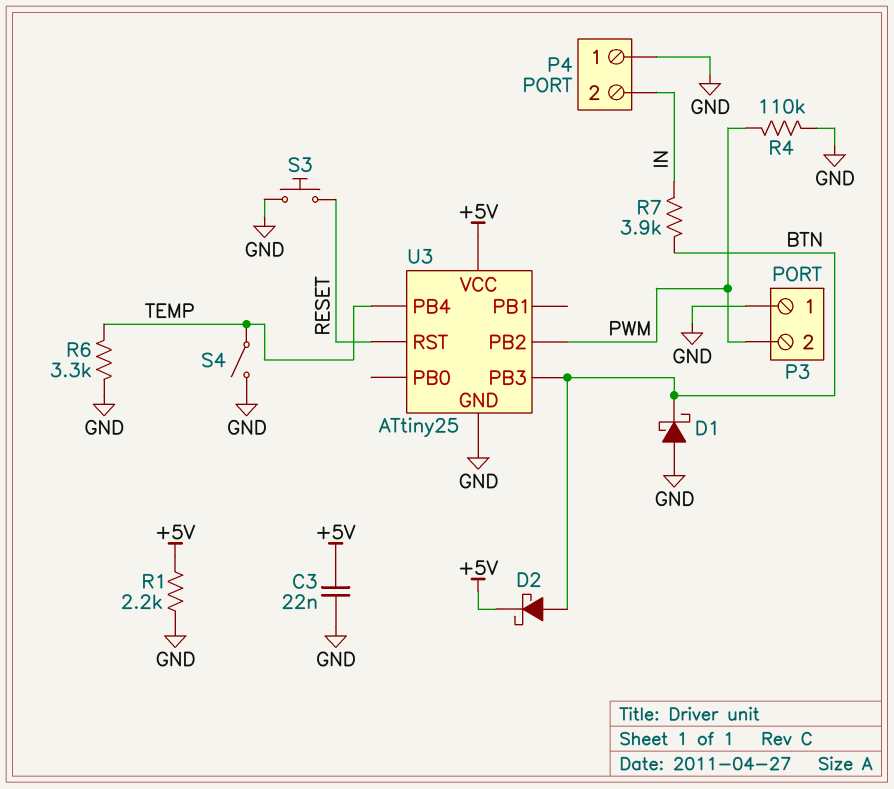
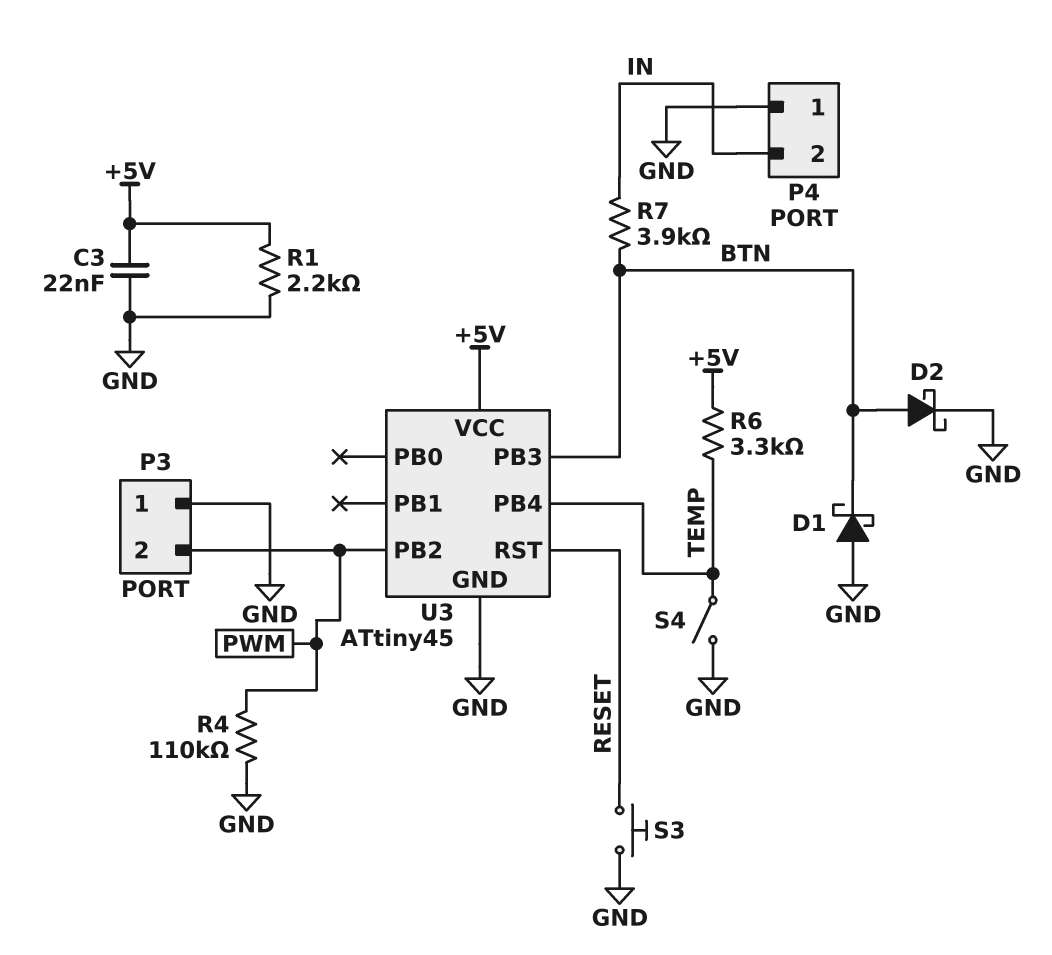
D2: schottky (A BTN, K +5V) -> schottky (A BTN, K GND)
R6: 3.3k (GND, TEMP) -> 3.3k (+5V, TEMP)
U3: ATtiny25 -> ATtiny45

